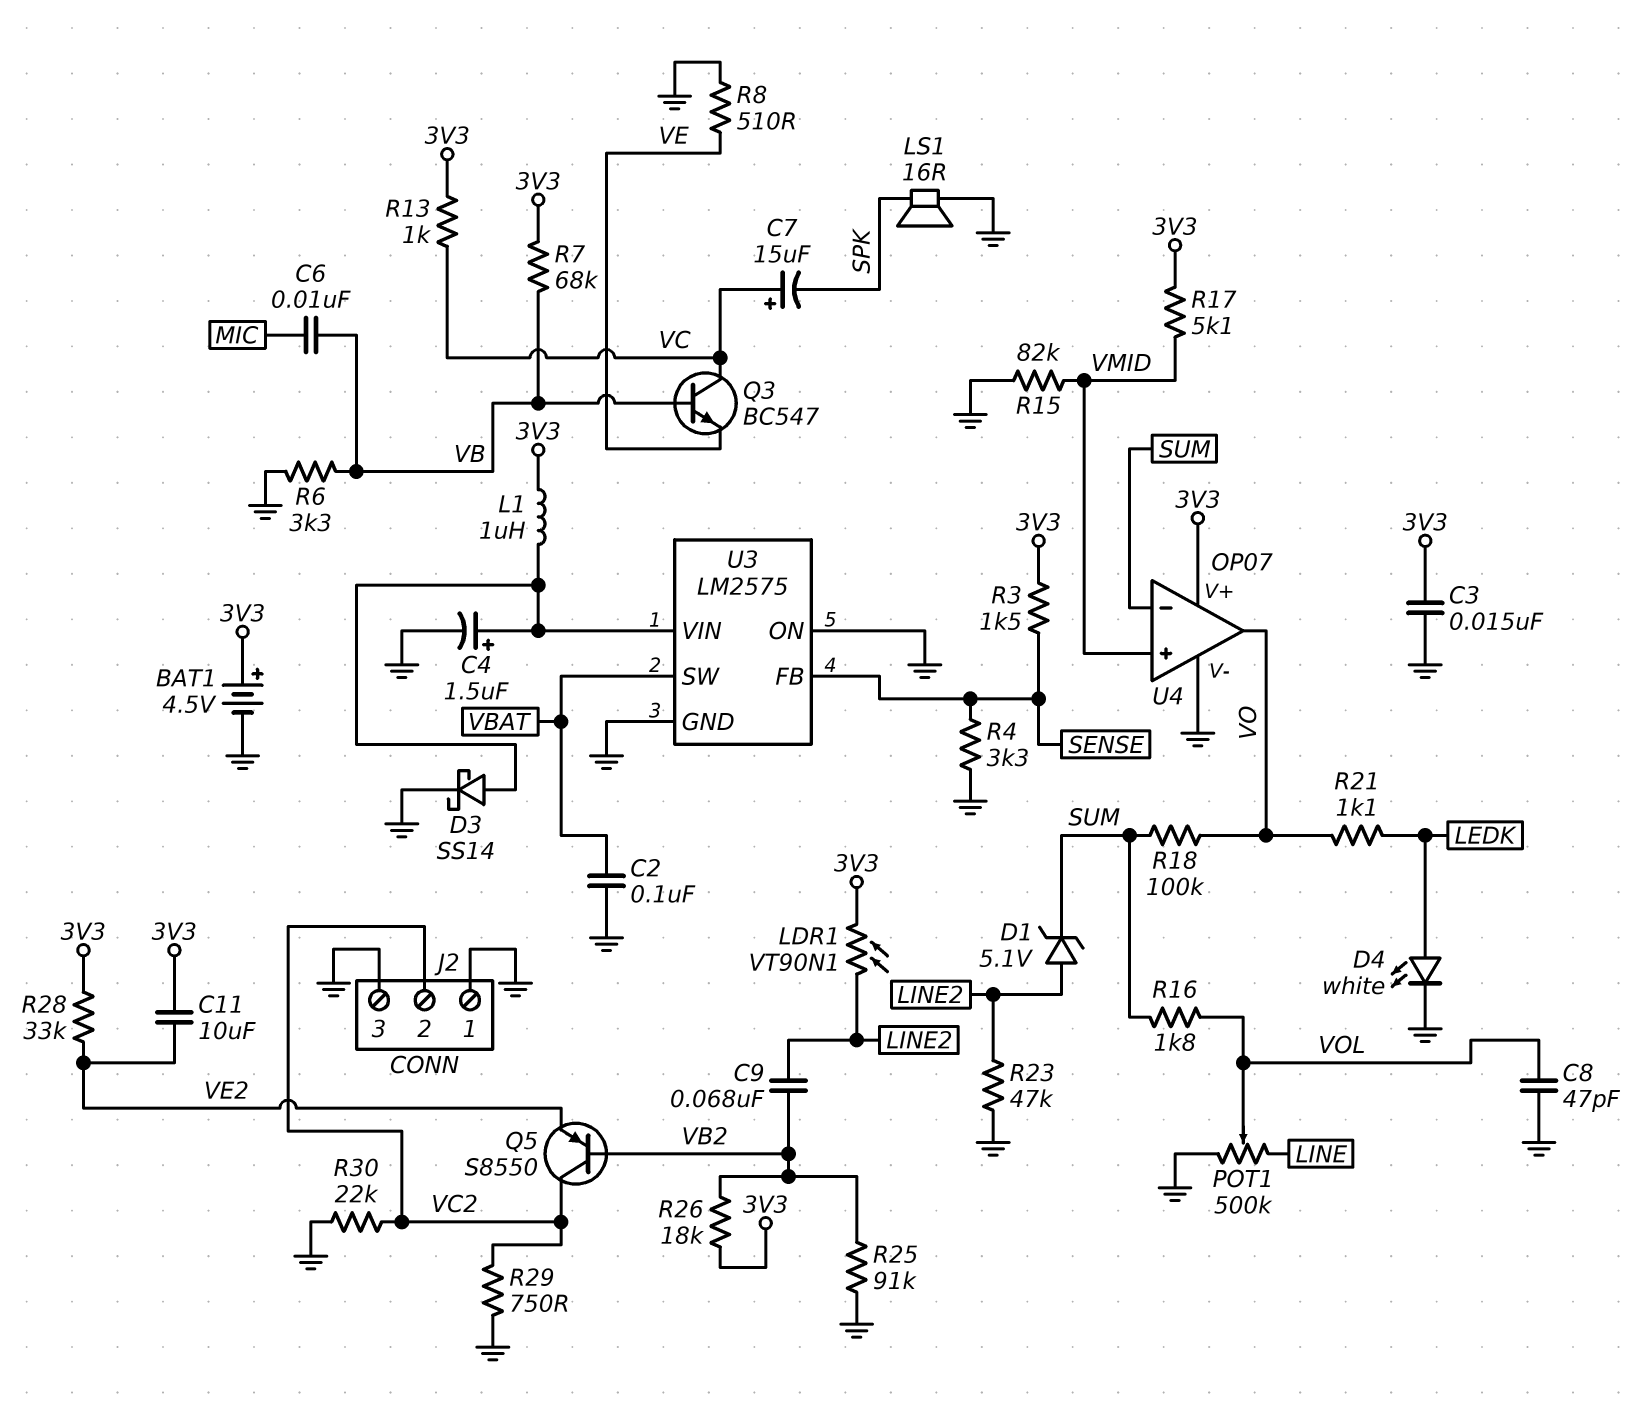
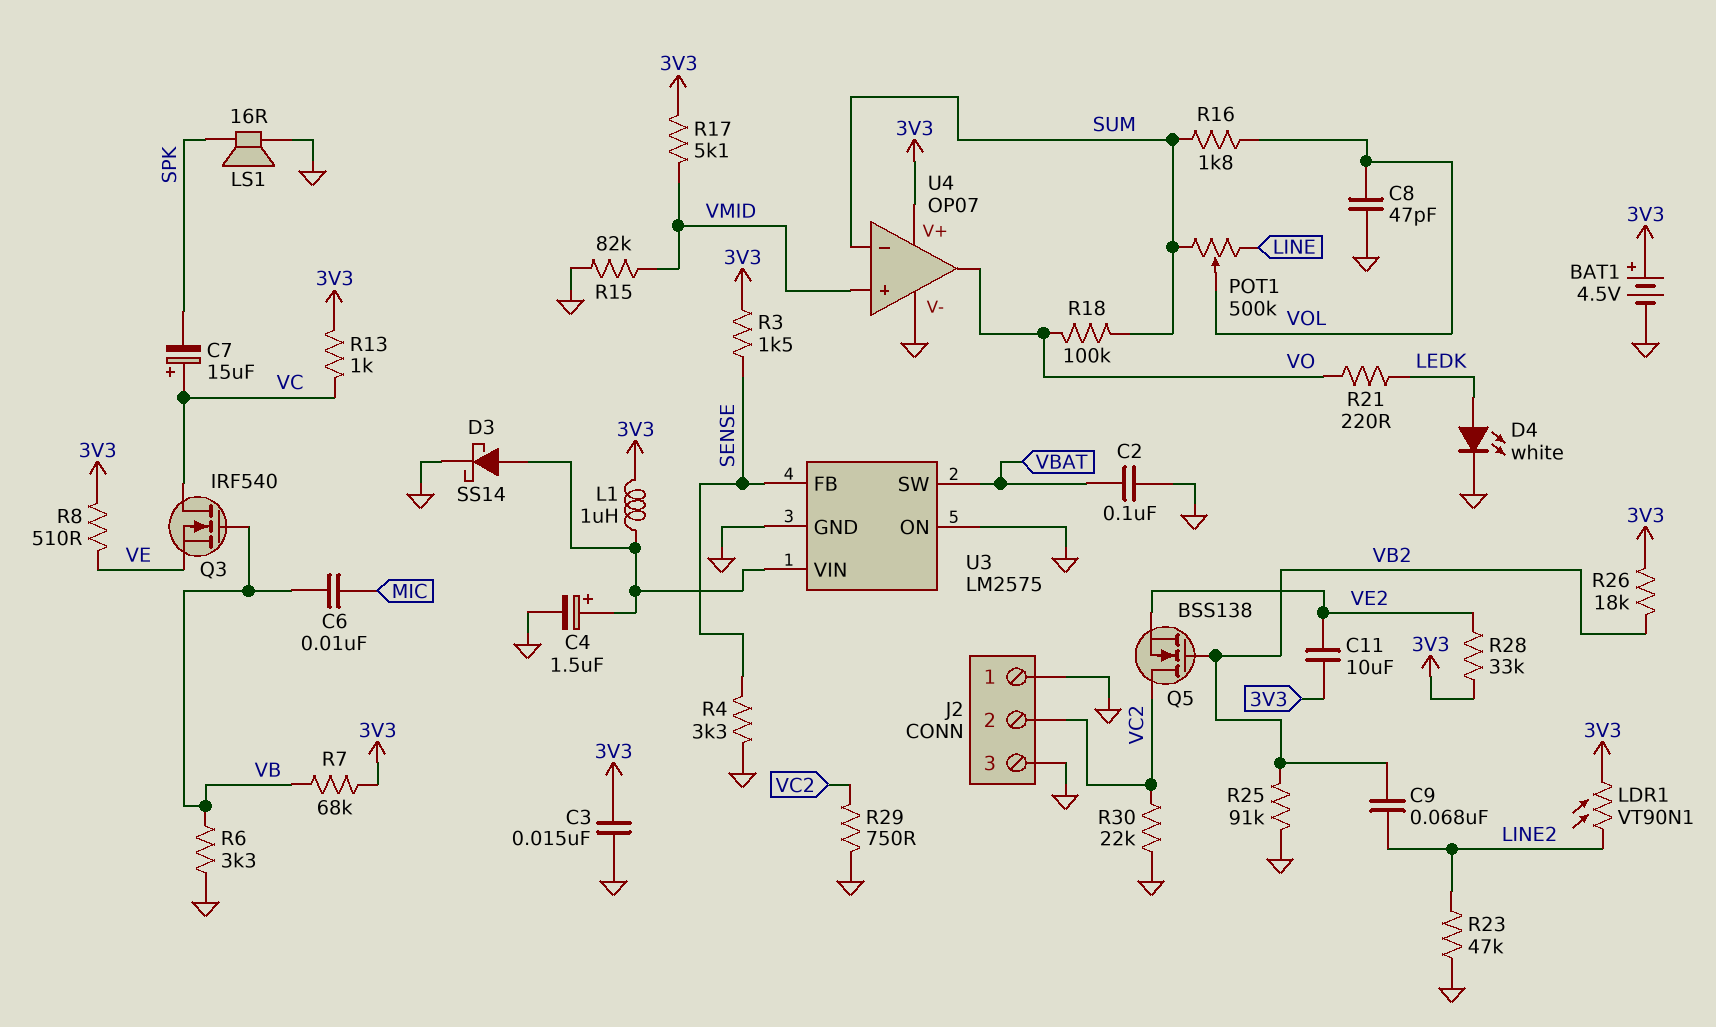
D1: zener 5.1V (A LINE2, K SUM) -> none
POT1: 500k (GND, LINE, wiper VOL) -> 500k (LINE, SUM, wiper VOL)
Q3: NPN BC547 (B VB, C VC, E VE) -> NMOS IRF540 (G VB, D VC, S VE)
Q5: PNP S8550 (B VB2, C VC2, E VE2) -> NMOS BSS138 (G VB2, D VC2, S VE2)
R8: 510 (GND, VE) -> 510 (3V3, VE)
R21: 1.1k (LEDK, VO) -> 220 (LEDK, VO)

